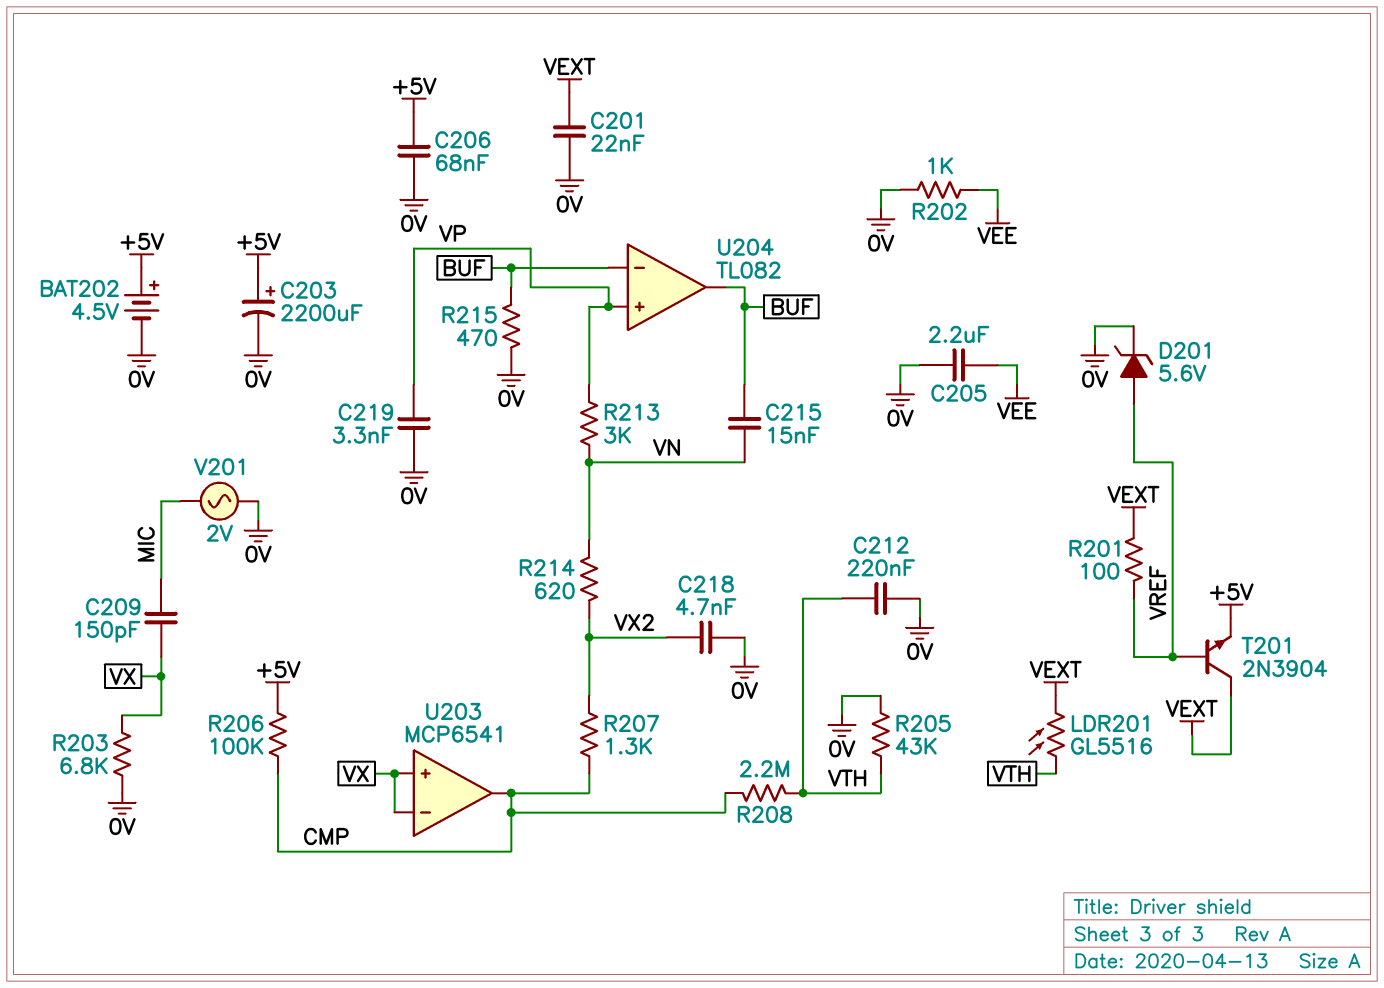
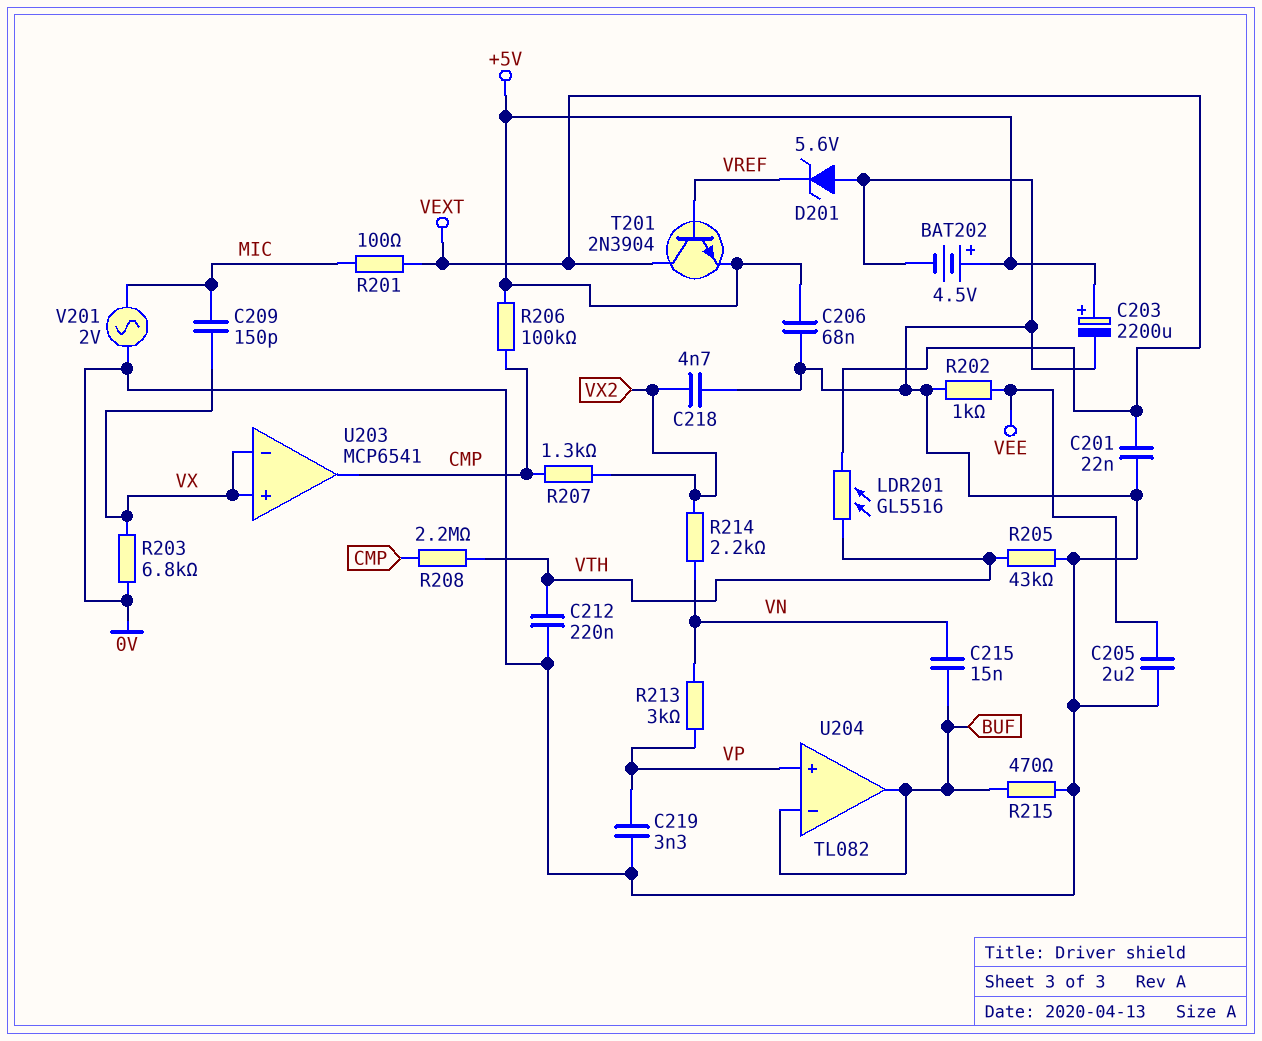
D201: zener 5.6V (A VREF, K 0V) -> zener 5.6V (A 0V, K VREF)
R201: 100 (VEXT, VREF) -> 100 (MIC, VEXT)
R214: 620 (VN, VX2) -> 2.2k (VN, VX2)

